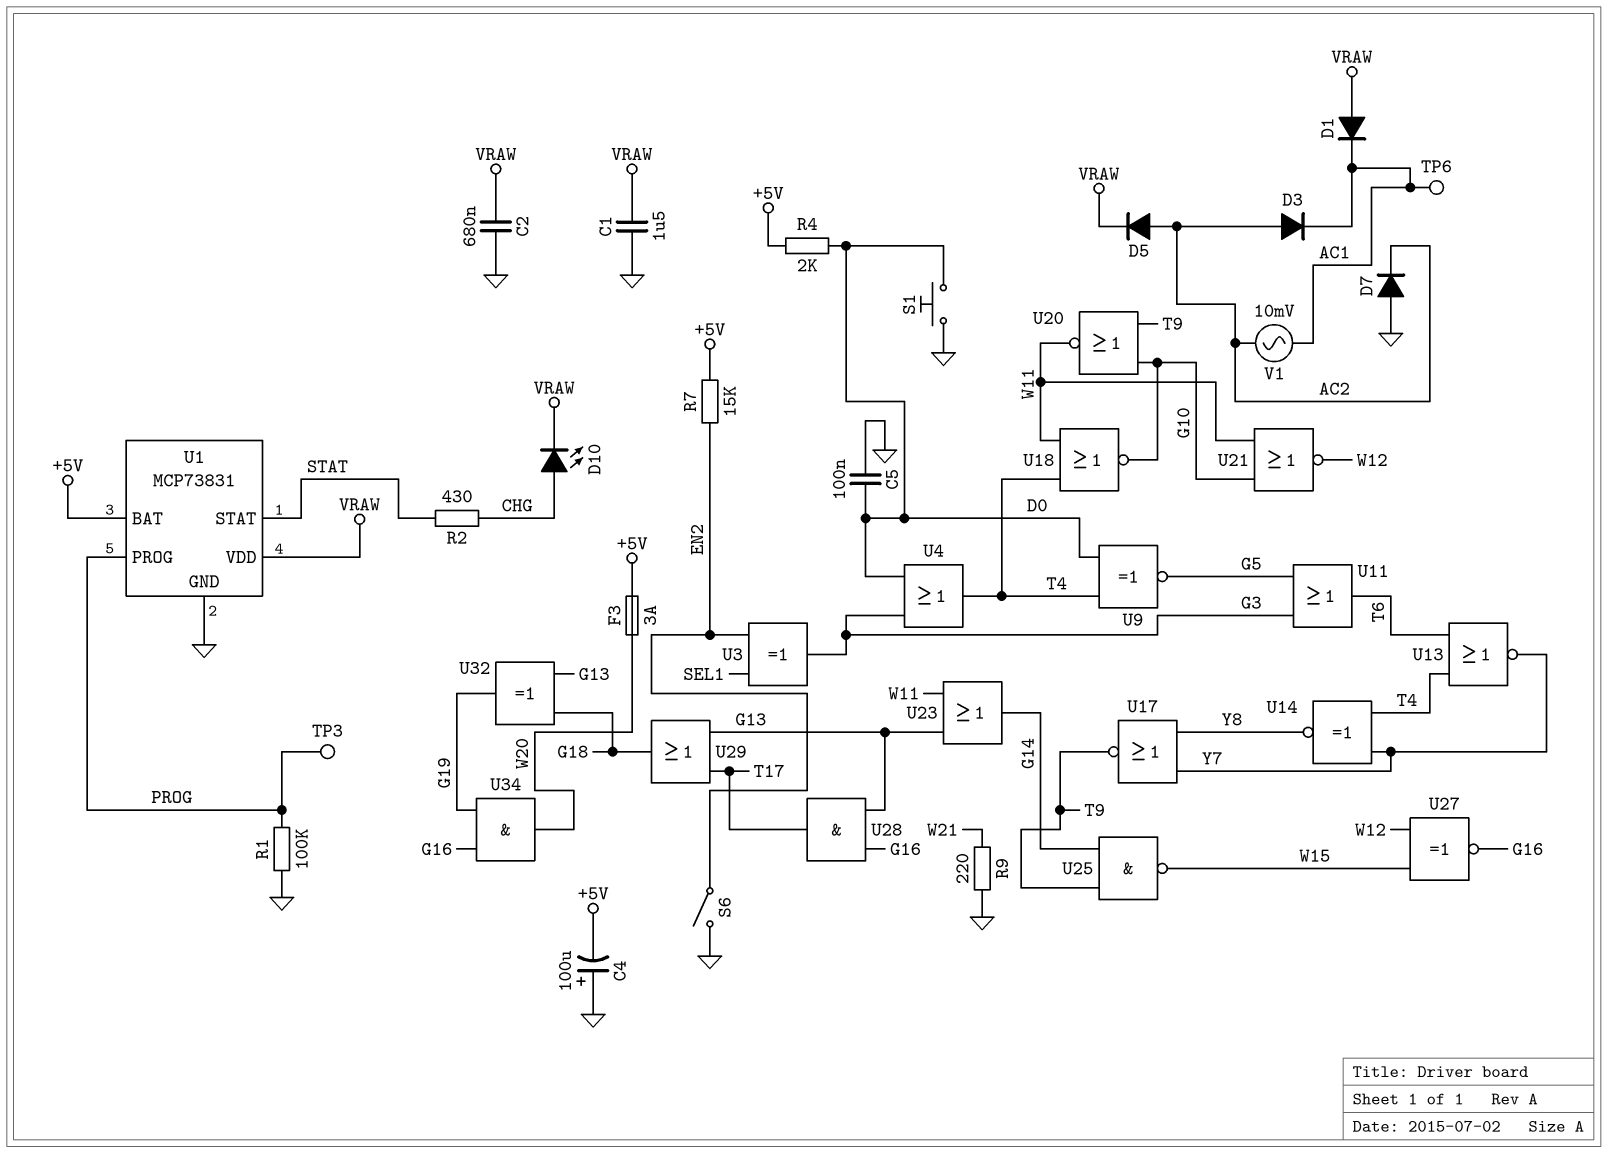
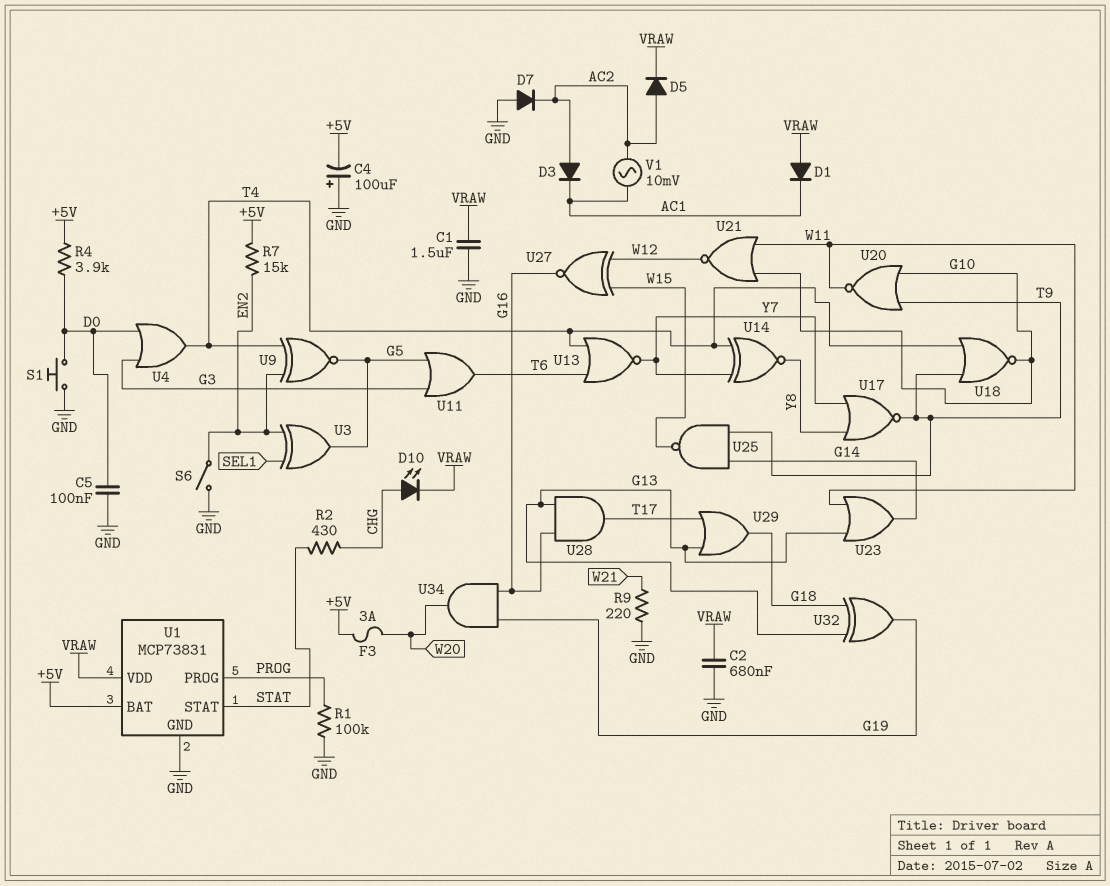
R4: 2k (+5V, D0) -> 3.9k (+5V, D0)
TP3: test point (PROG) -> none
TP6: test point (AC1) -> none
U3: XOR (in EN2, in SEL1, out G3) -> XOR (in EN2, in SEL1, out G5)
U9: XNOR (in D0, in T4, out G5) -> XNOR (in EN2, in T4, out G5)
U18: NOR (in T4, in W11, out G10) -> NOR (in T4, in T9, out G10)

